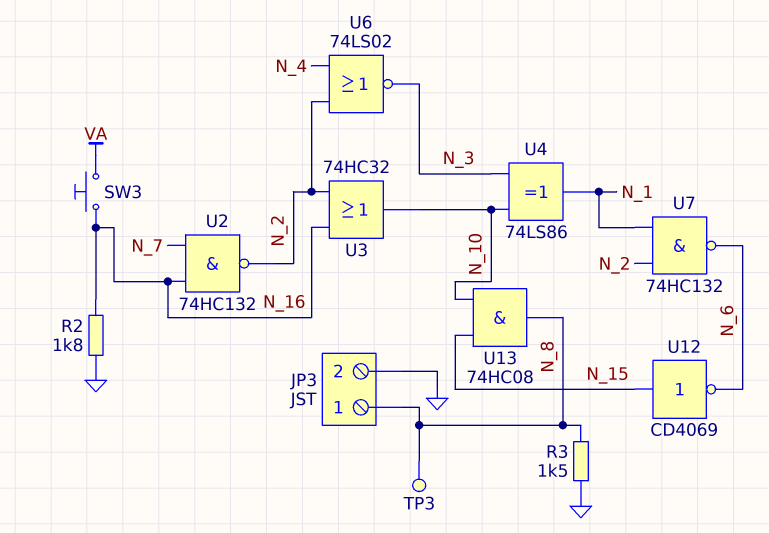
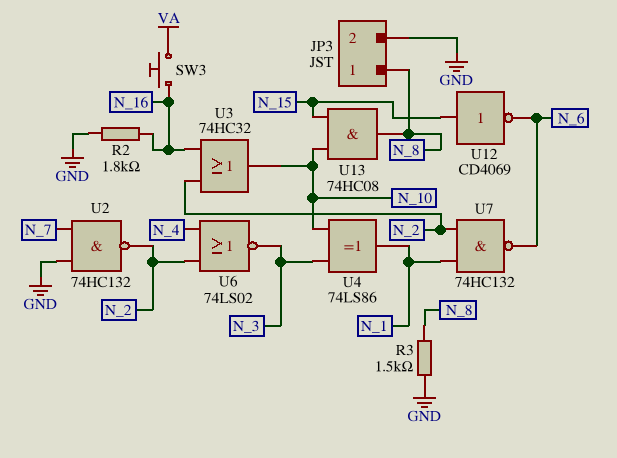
TP3: test point (N_8) -> none
U2: NAND 74HC132 (in N_7, in N_16, out N_2) -> NAND 74HC132 (in GND, in N_7, out N_2)

